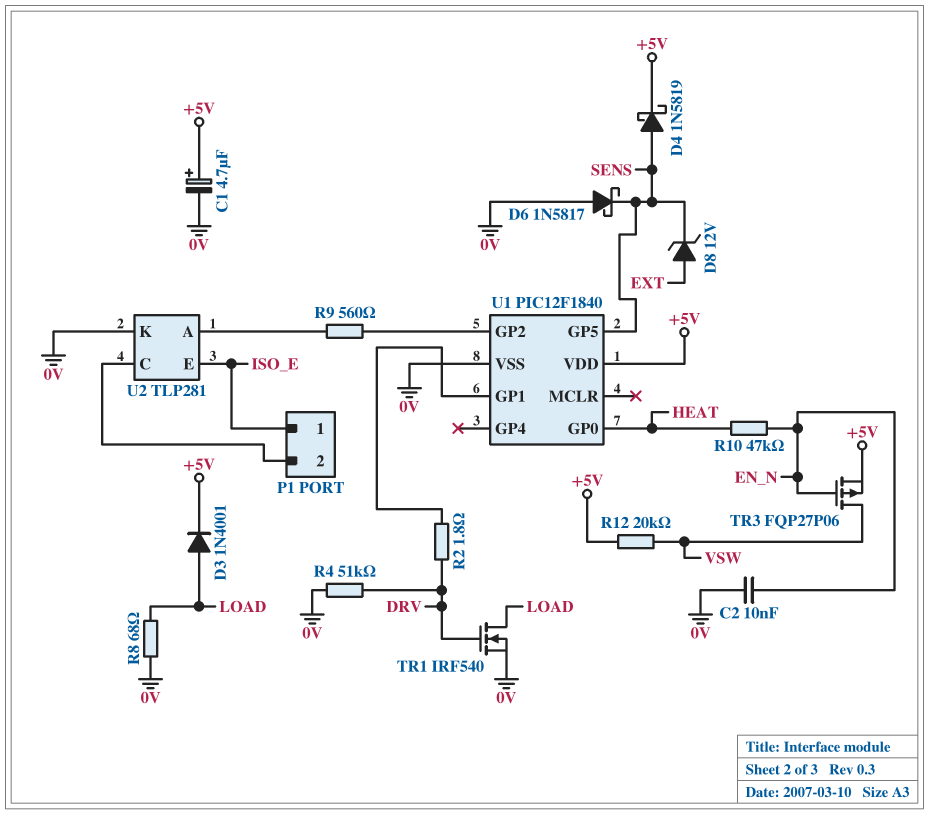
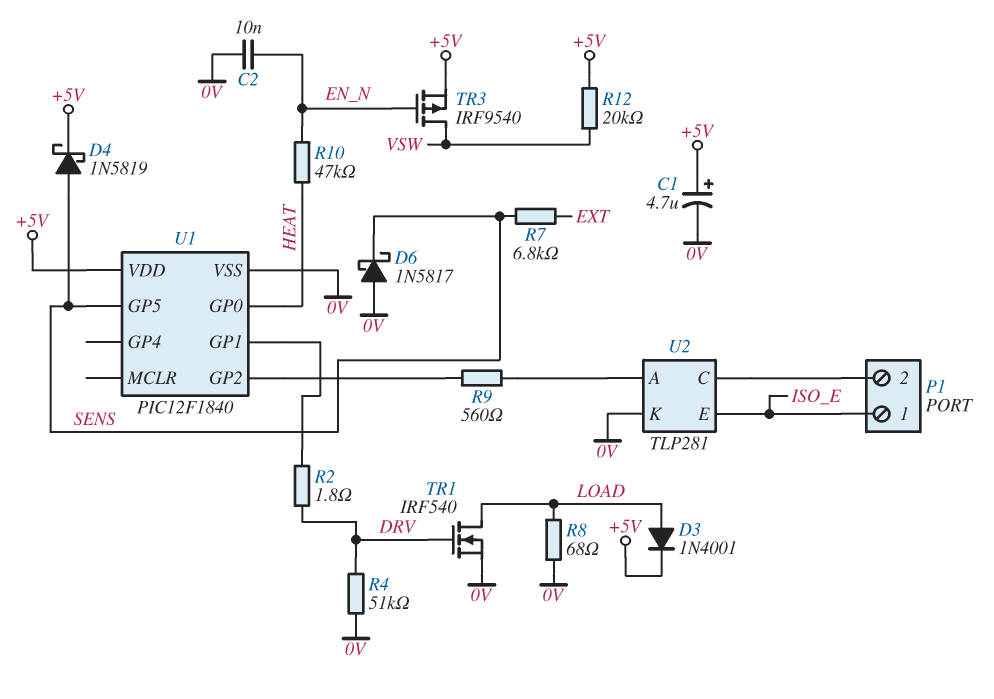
D8: zener 12V (A EXT, K SENS) -> none
R7: none -> 6.8k (EXT, SENS)
TR3: PMOS FQP27P06 (G EN_N, D VSW, S +5V) -> PMOS IRF9540 (G EN_N, D VSW, S +5V)

